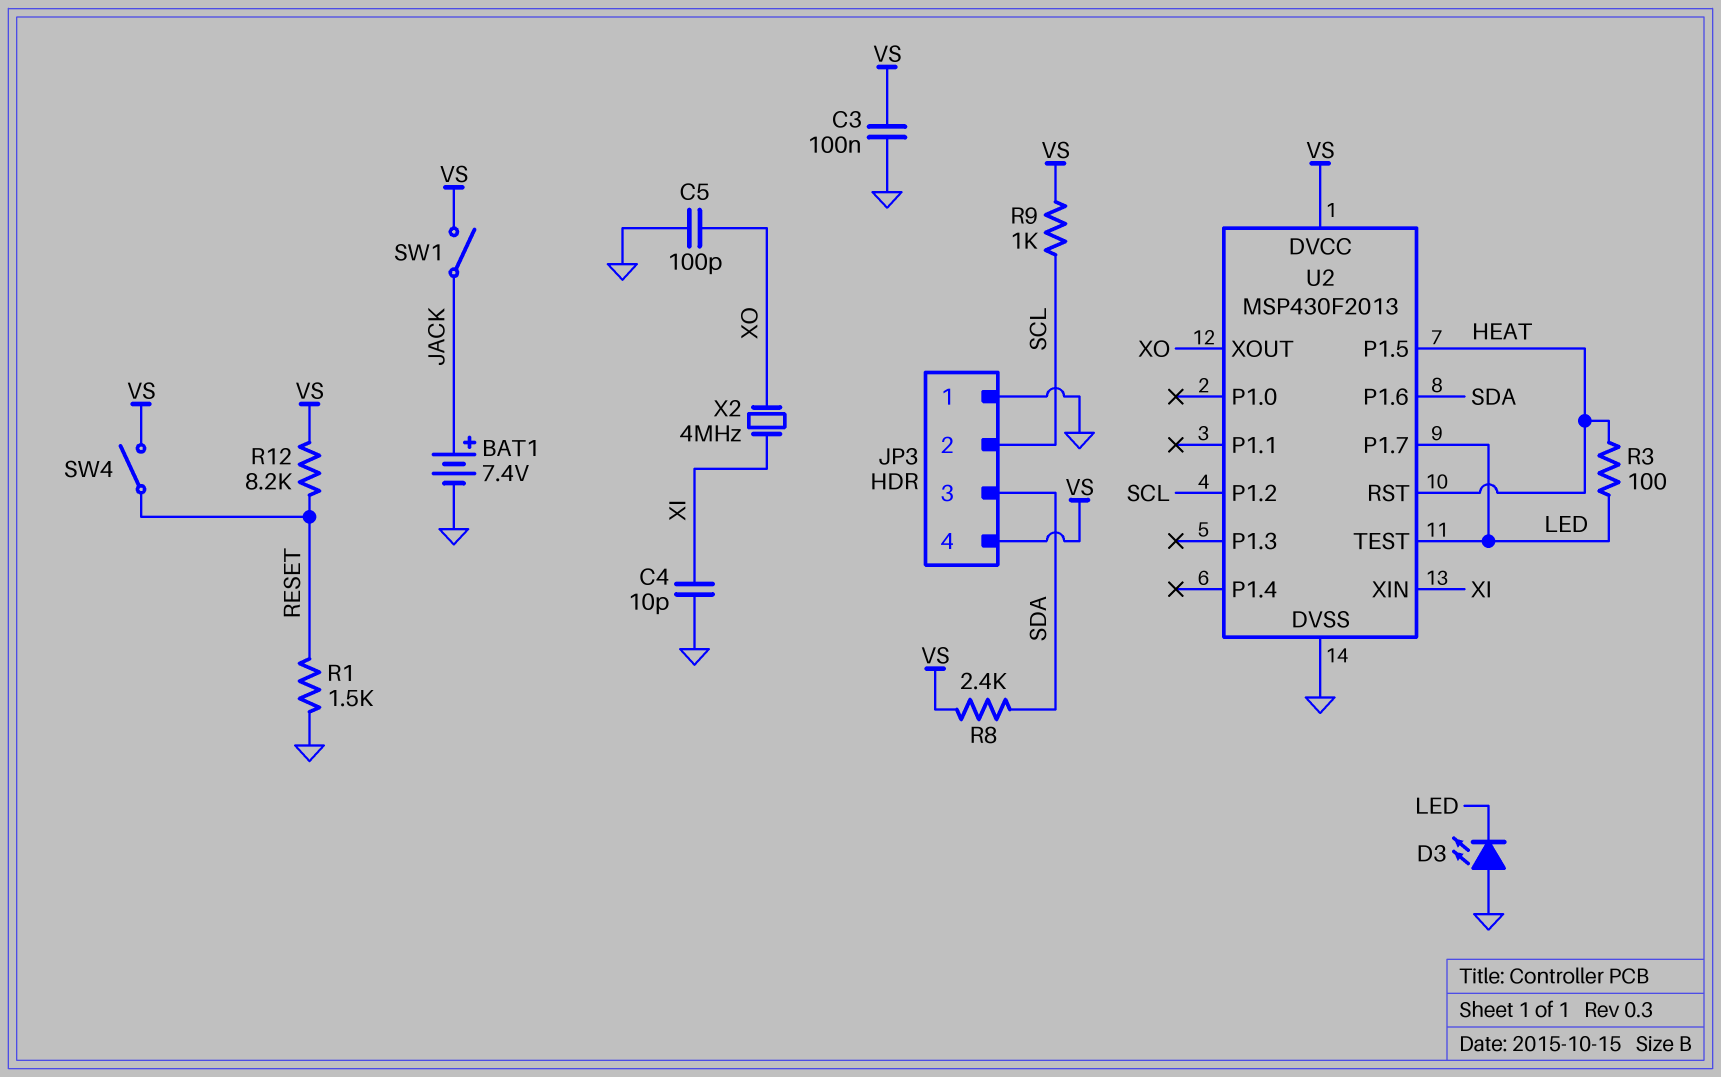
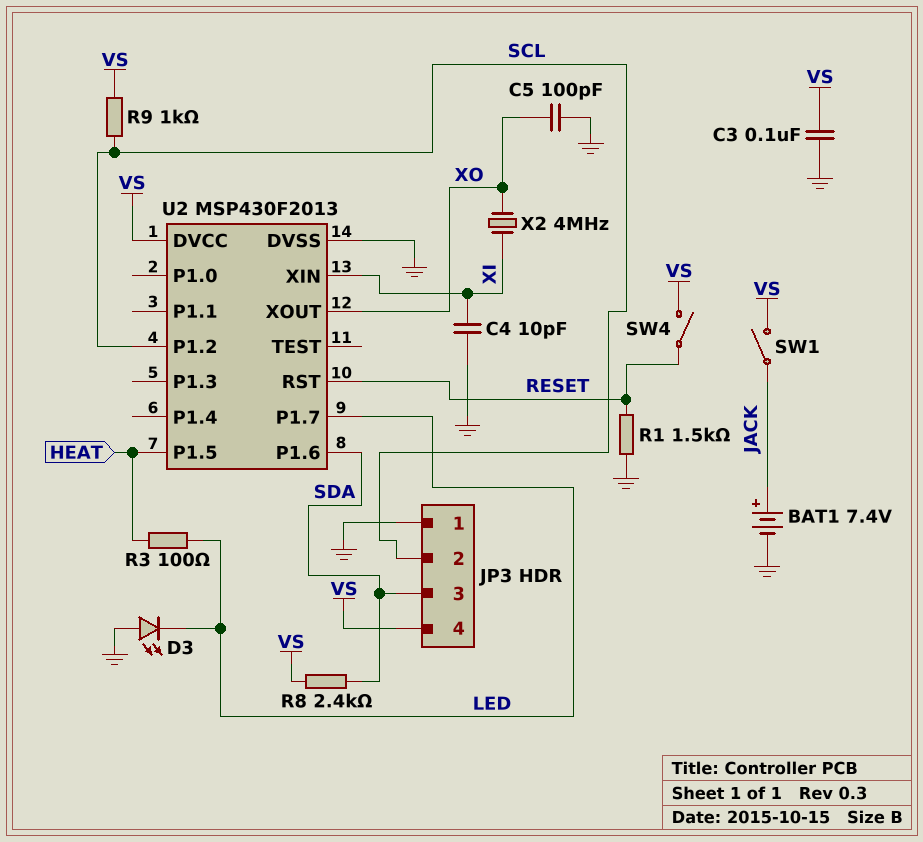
R12: 8.2k (RESET, VS) -> none
U2 pin RST: HEAT -> RESET
U2 pin TEST: LED -> none

